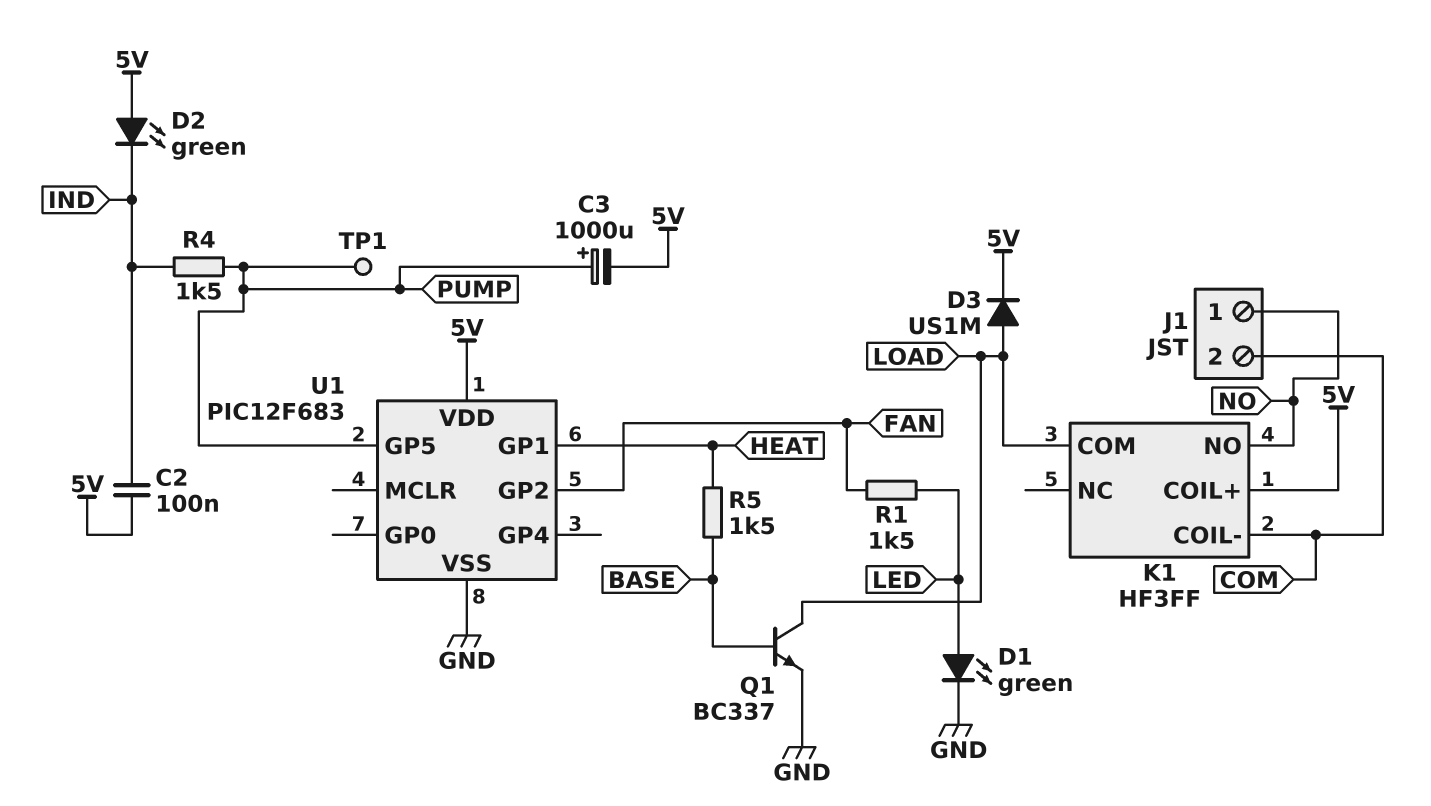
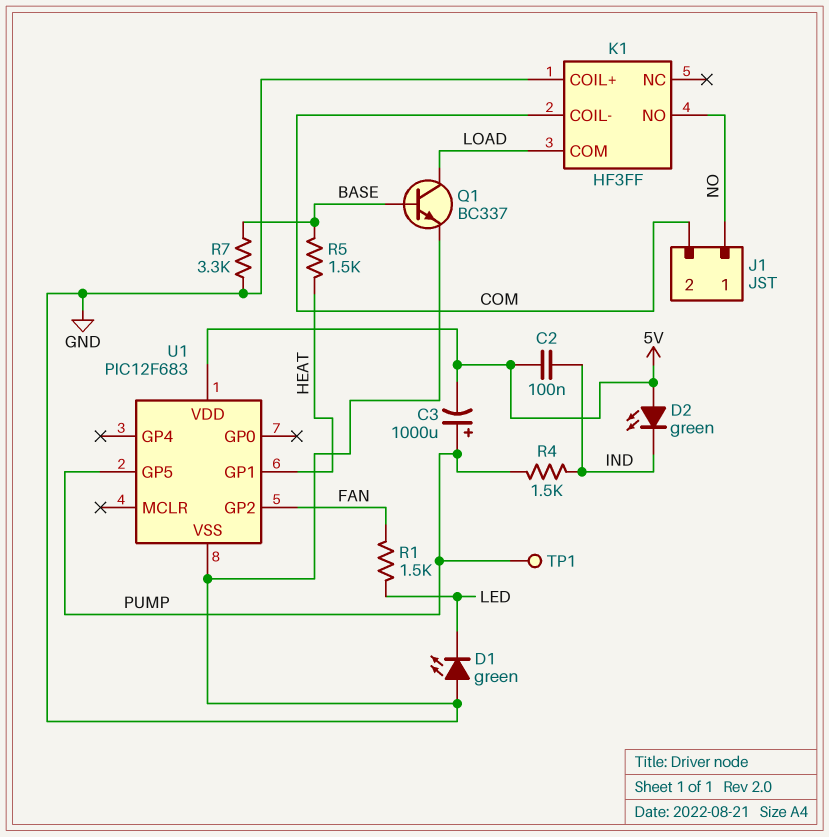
D1: LED green (A LED, K GND) -> LED green (A GND, K LED)
D3: diode US1M (A LOAD, K 5V) -> none
K1 pin COIL+: 5V -> GND
R7: none -> 3.3k (BASE, GND)

